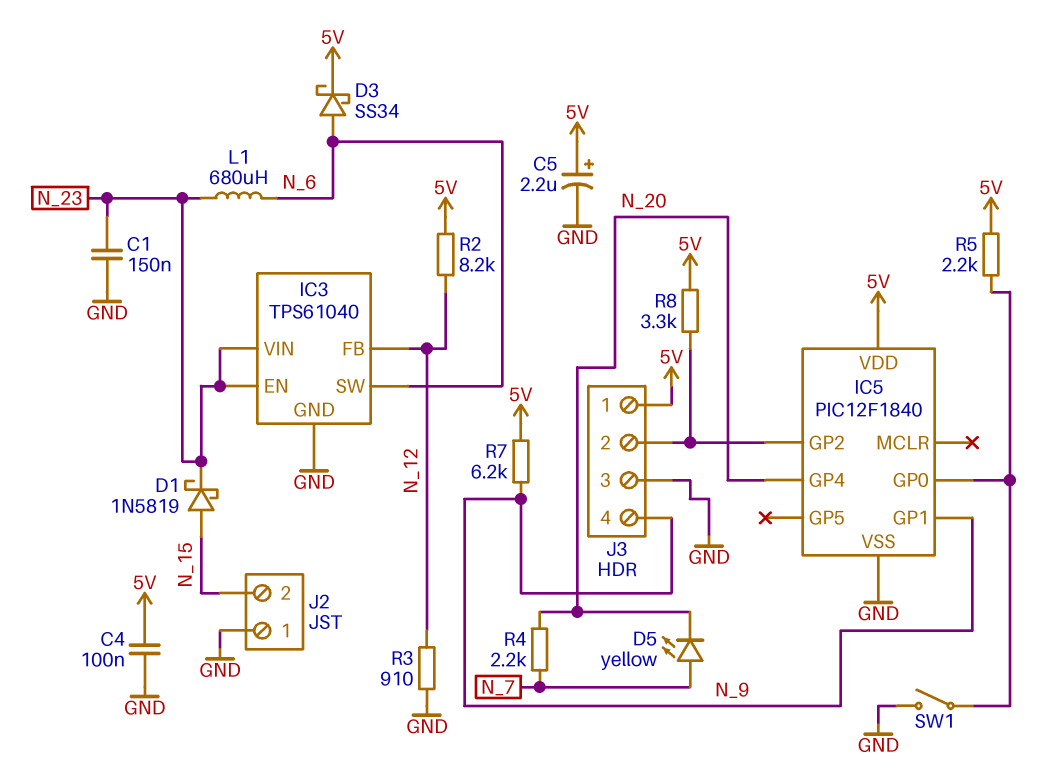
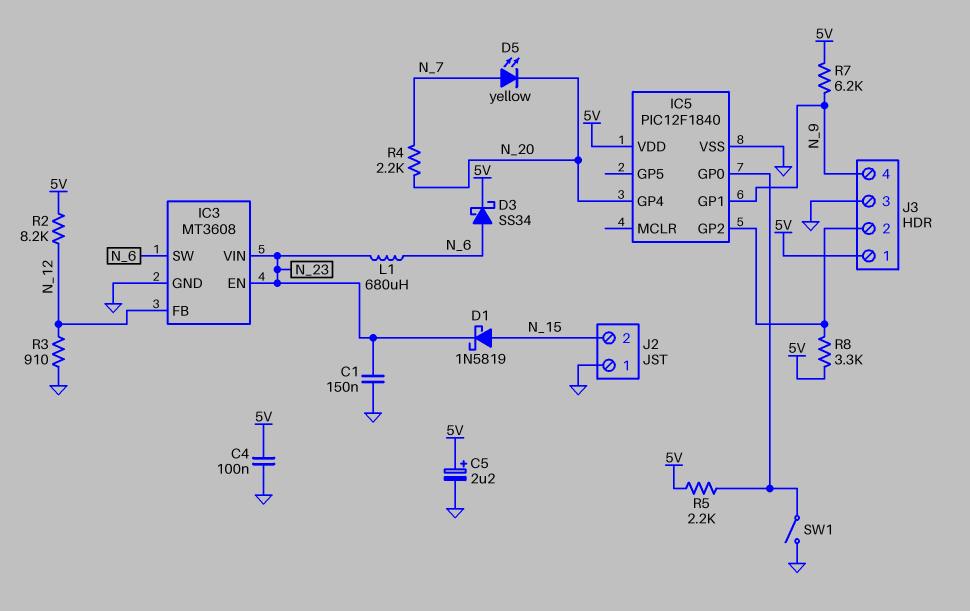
IC3: TPS61040 -> MT3608

